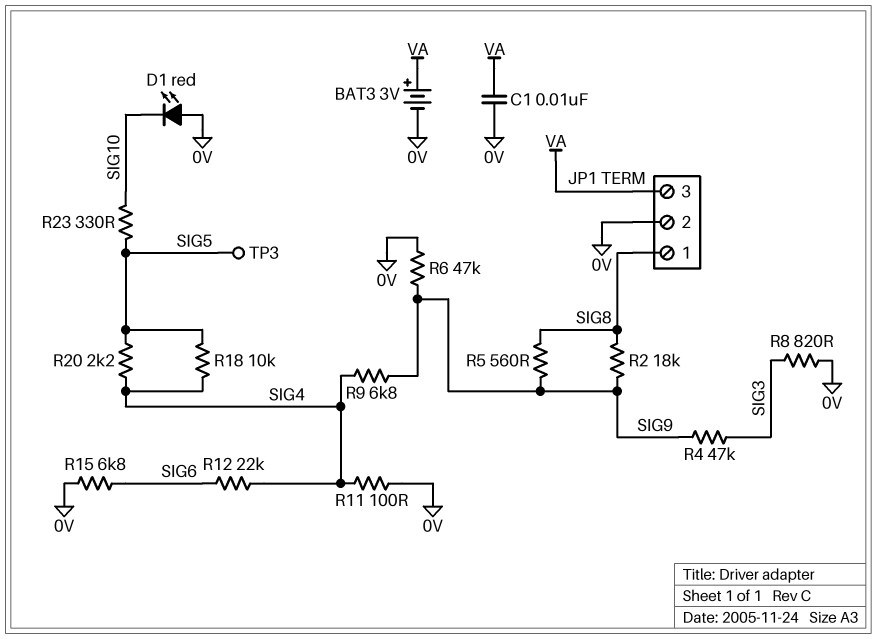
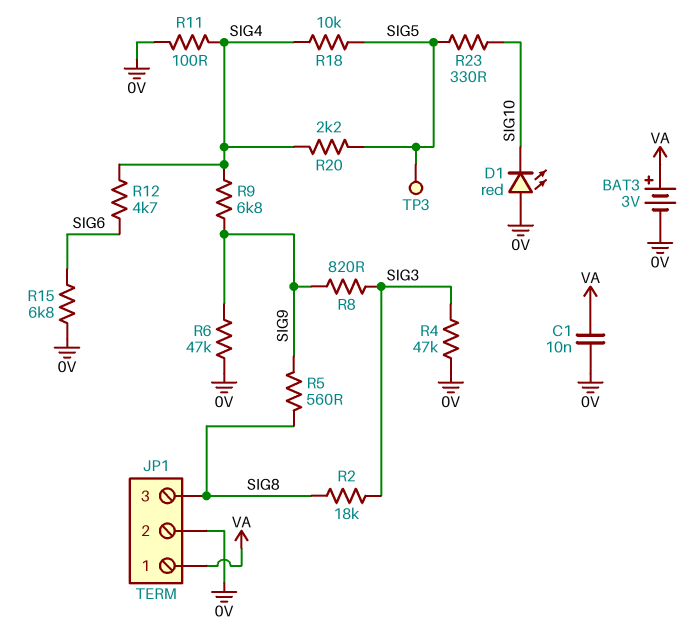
JP1 pin 1: SIG8 -> VA
JP1 pin 3: VA -> SIG8
R2: 18k (SIG8, SIG9) -> 18k (SIG3, SIG8)
R4: 47k (SIG3, SIG9) -> 47k (0V, SIG3)
R8: 820 (0V, SIG3) -> 820 (SIG3, SIG9)
R12: 22k (SIG4, SIG6) -> 4.7k (SIG4, SIG6)

